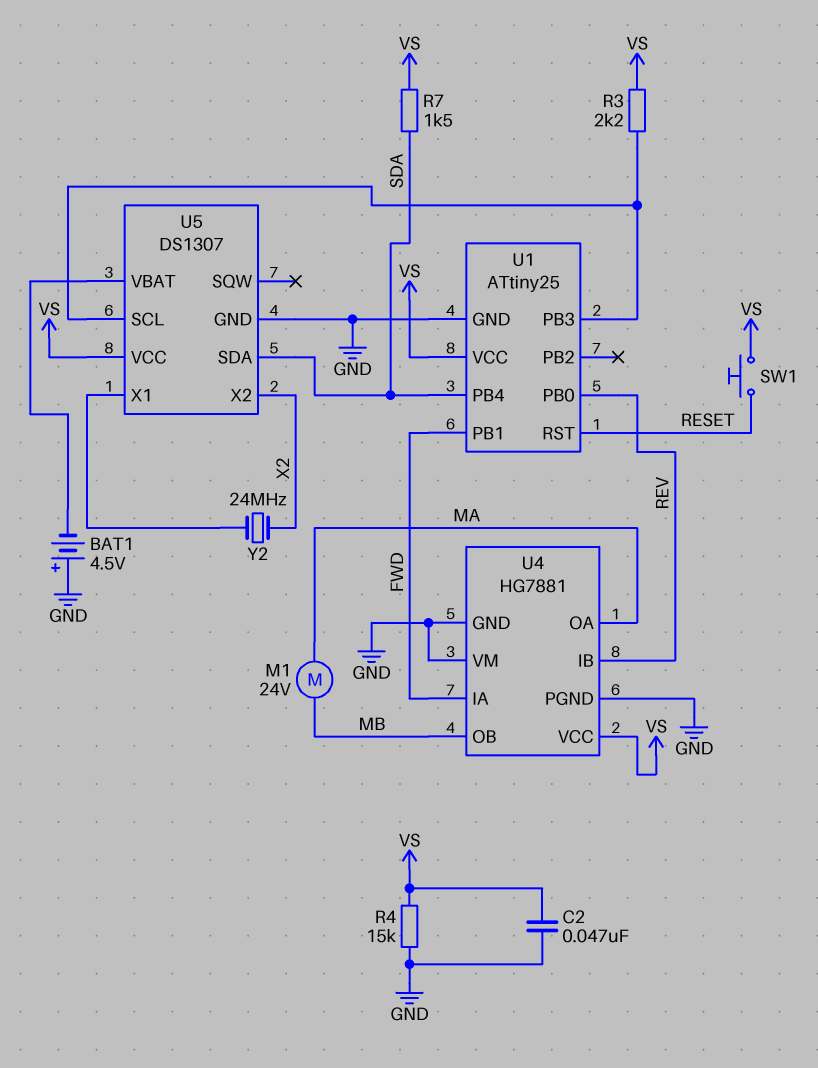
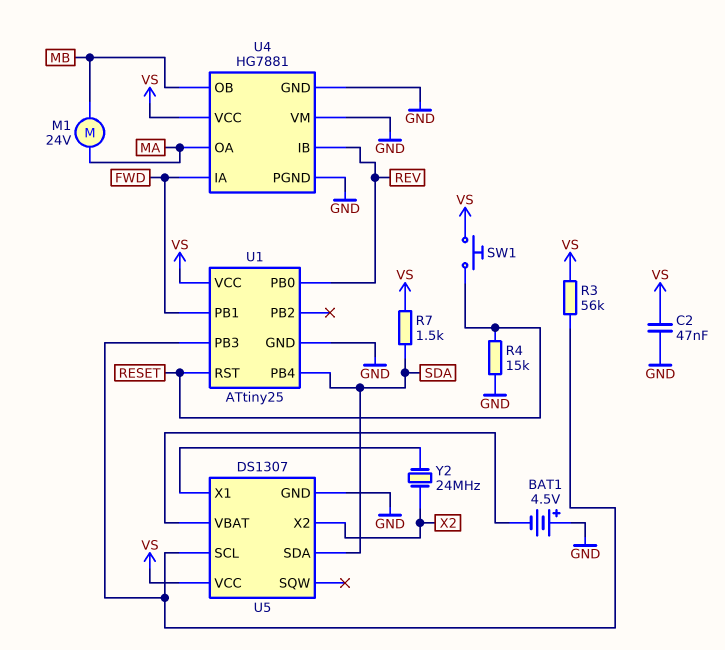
R3: 2.2k (U1/PB3, VS) -> 56k (U1/PB3, VS)
R4: 15k (GND, VS) -> 15k (GND, RESET)

